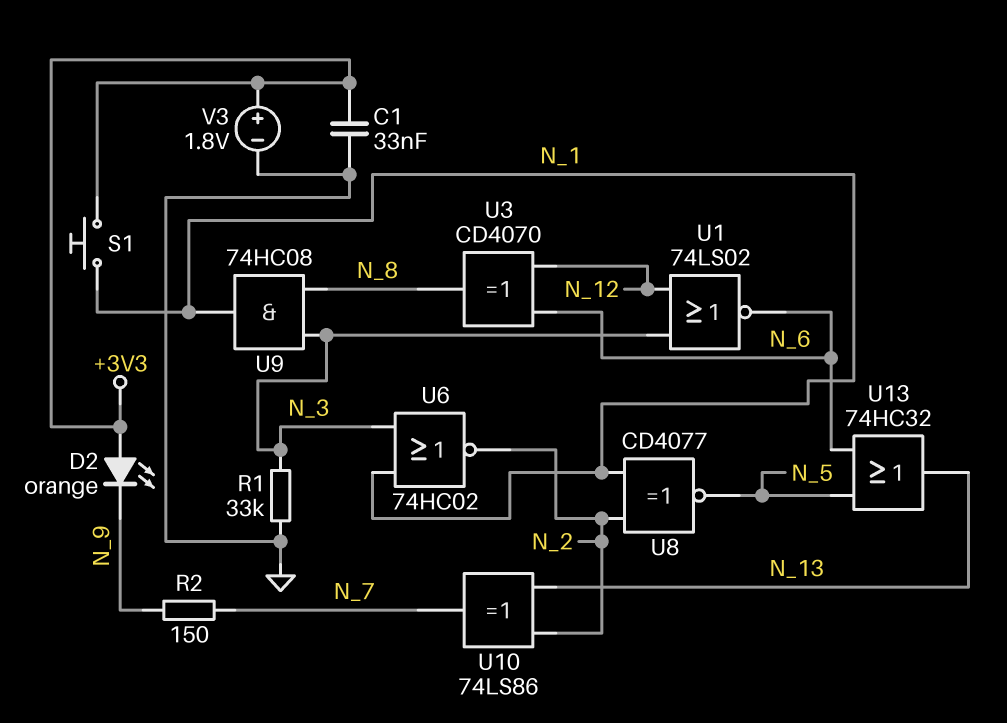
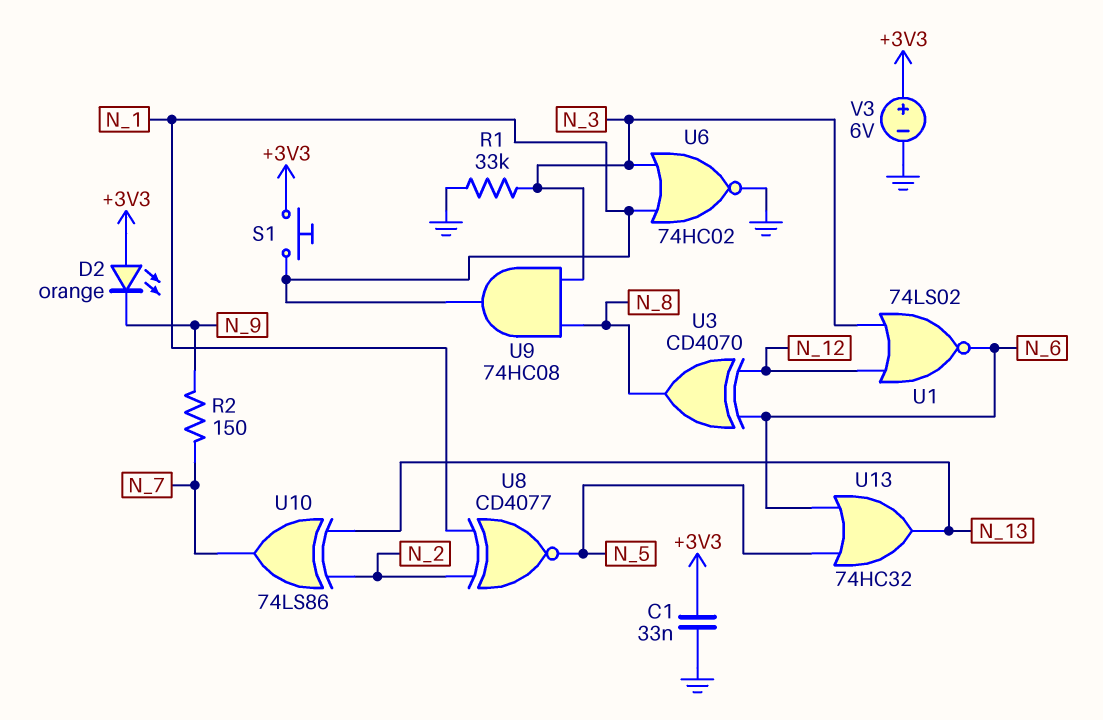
U6: NOR 74HC02 (in N_1, in N_3, out N_2) -> NOR 74HC02 (in N_1, in N_3, out GND)
V3: 1.8V (plus +3V3, minus GND) -> 6V (plus +3V3, minus GND)

